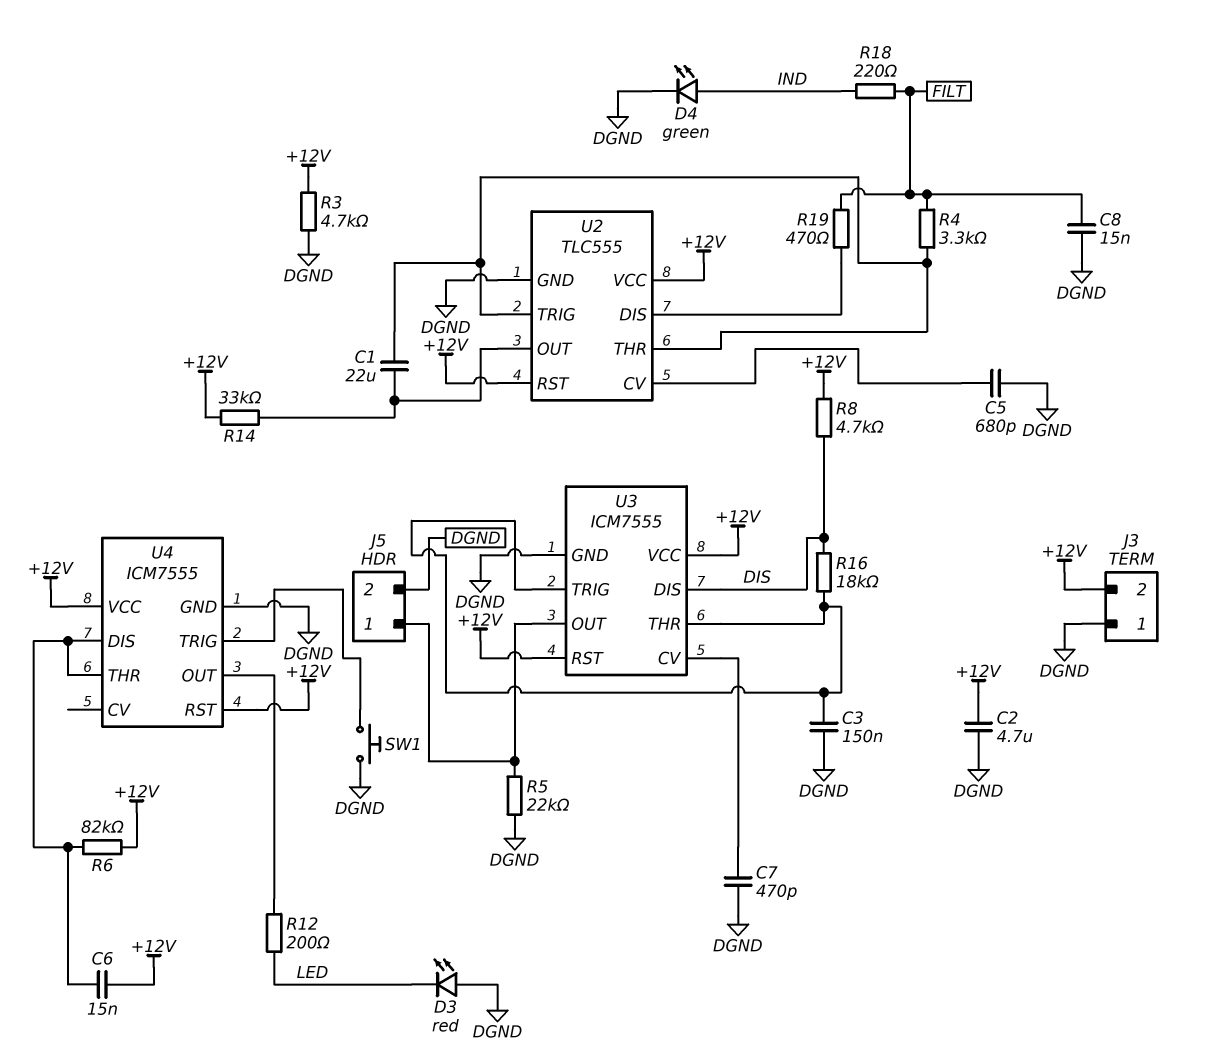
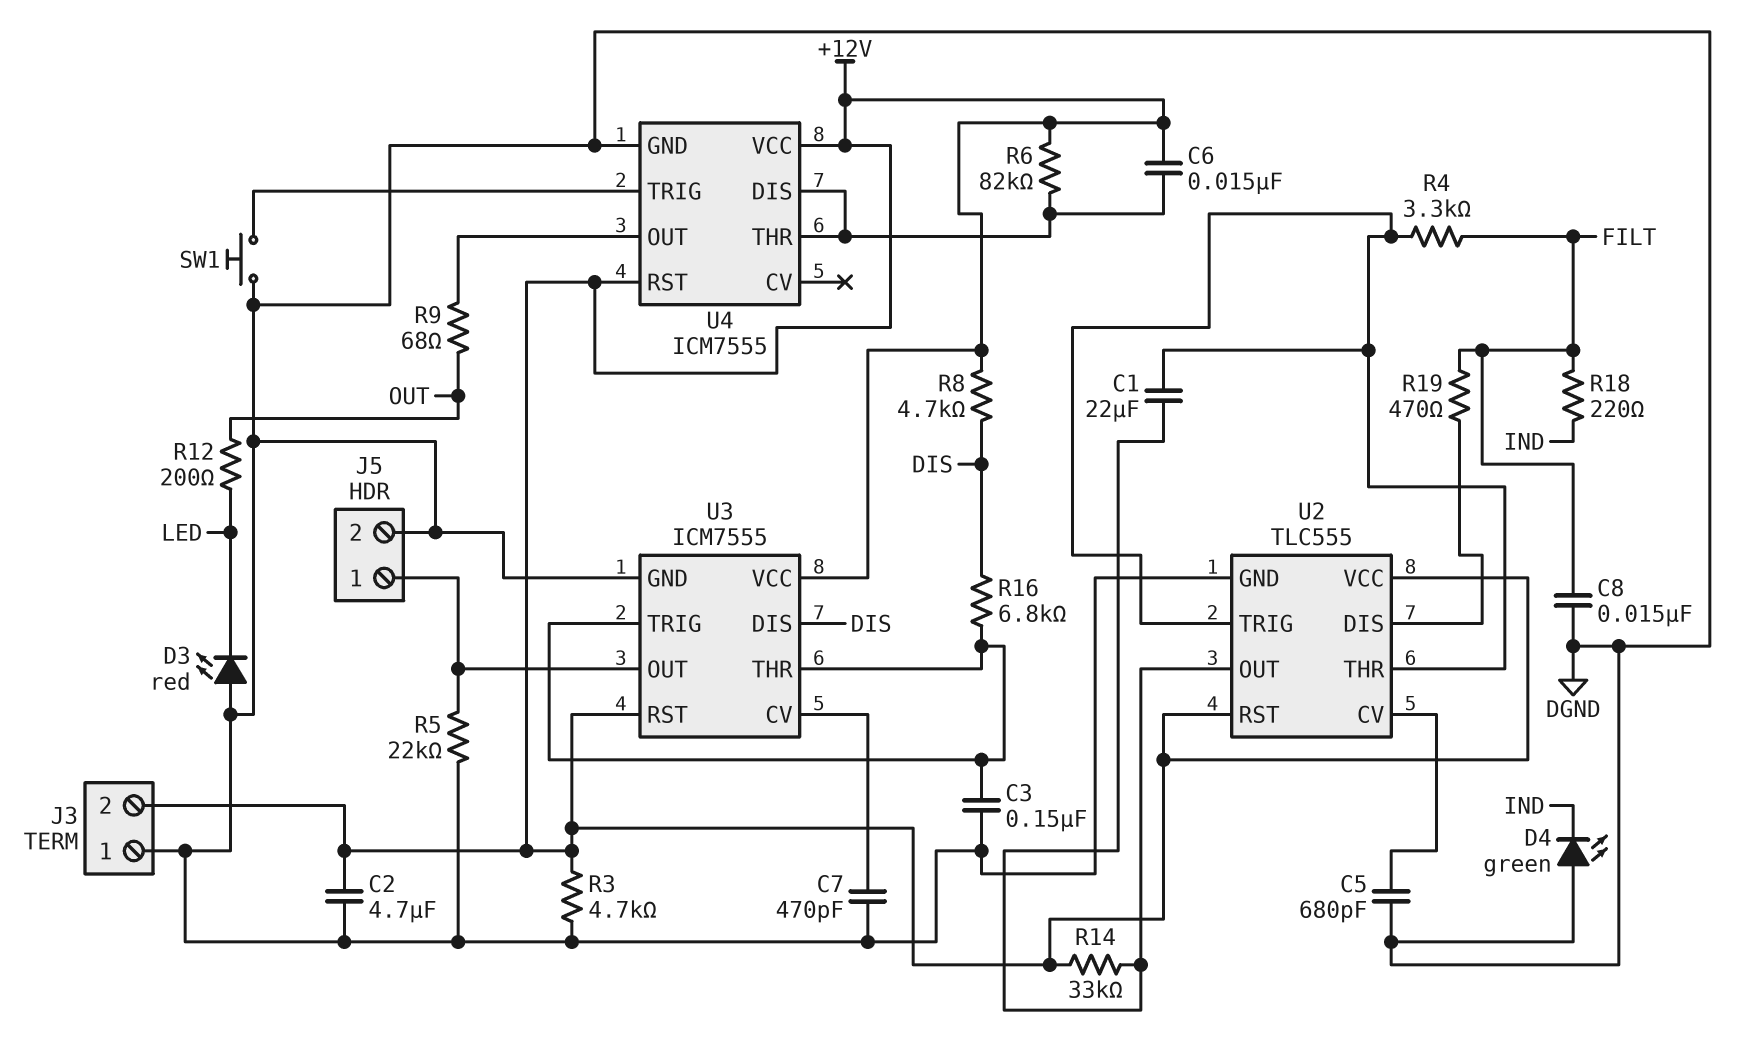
D4: LED green (A IND, K DGND) -> LED green (A DGND, K IND)
R9: none -> 68 (OUT, U4/OUT)
R12: 200 (LED, U4/OUT) -> 200 (LED, OUT)
R16: 18k (DIS, U3/THR) -> 6.8k (DIS, U3/THR)

